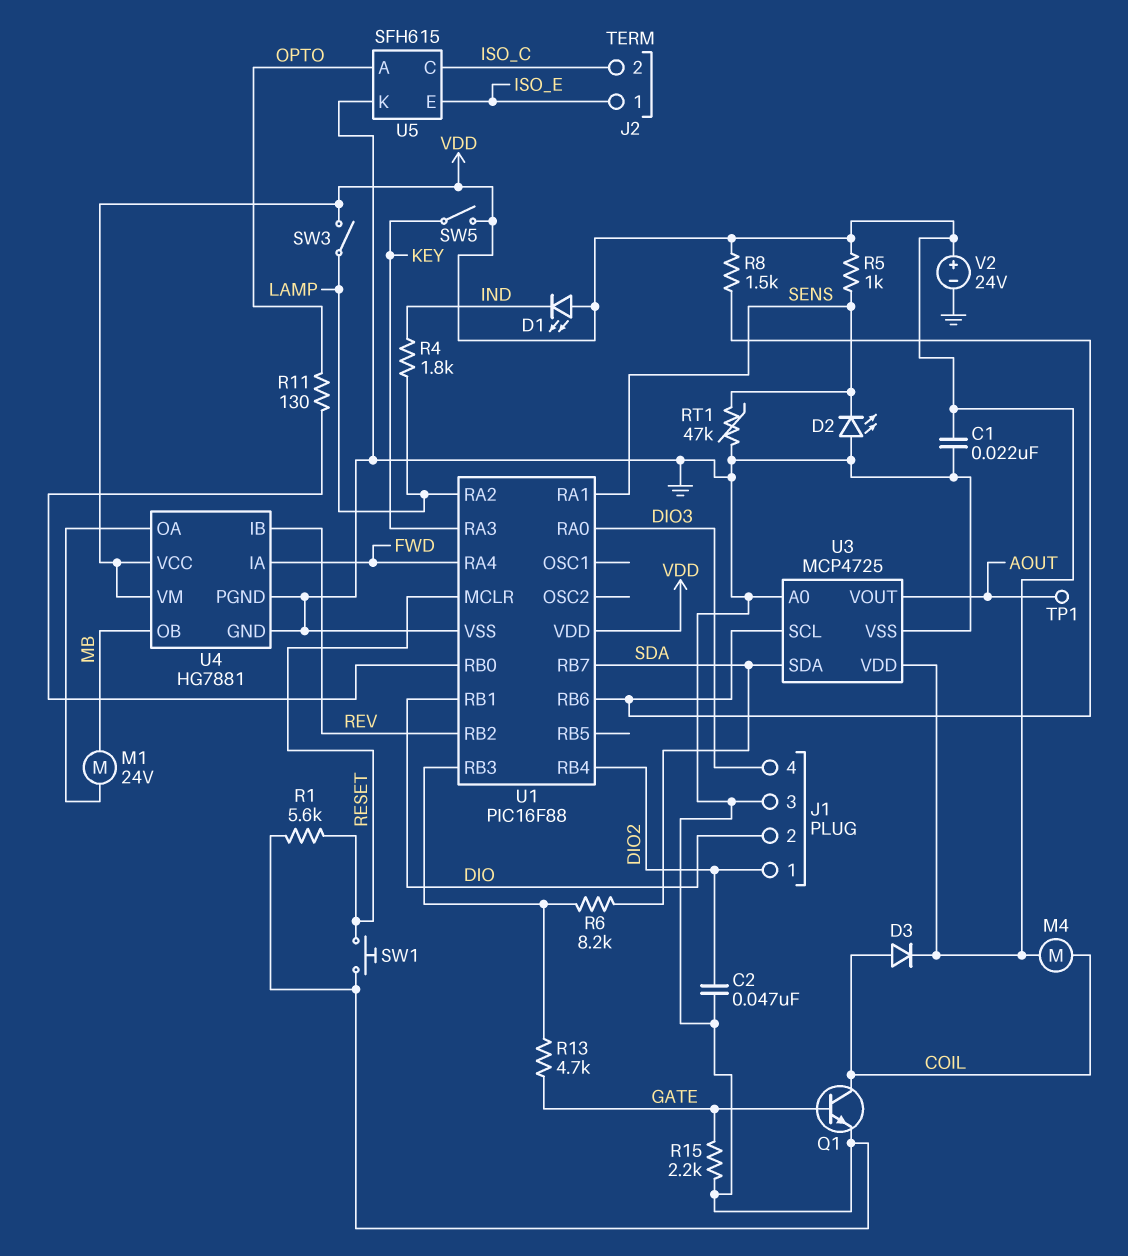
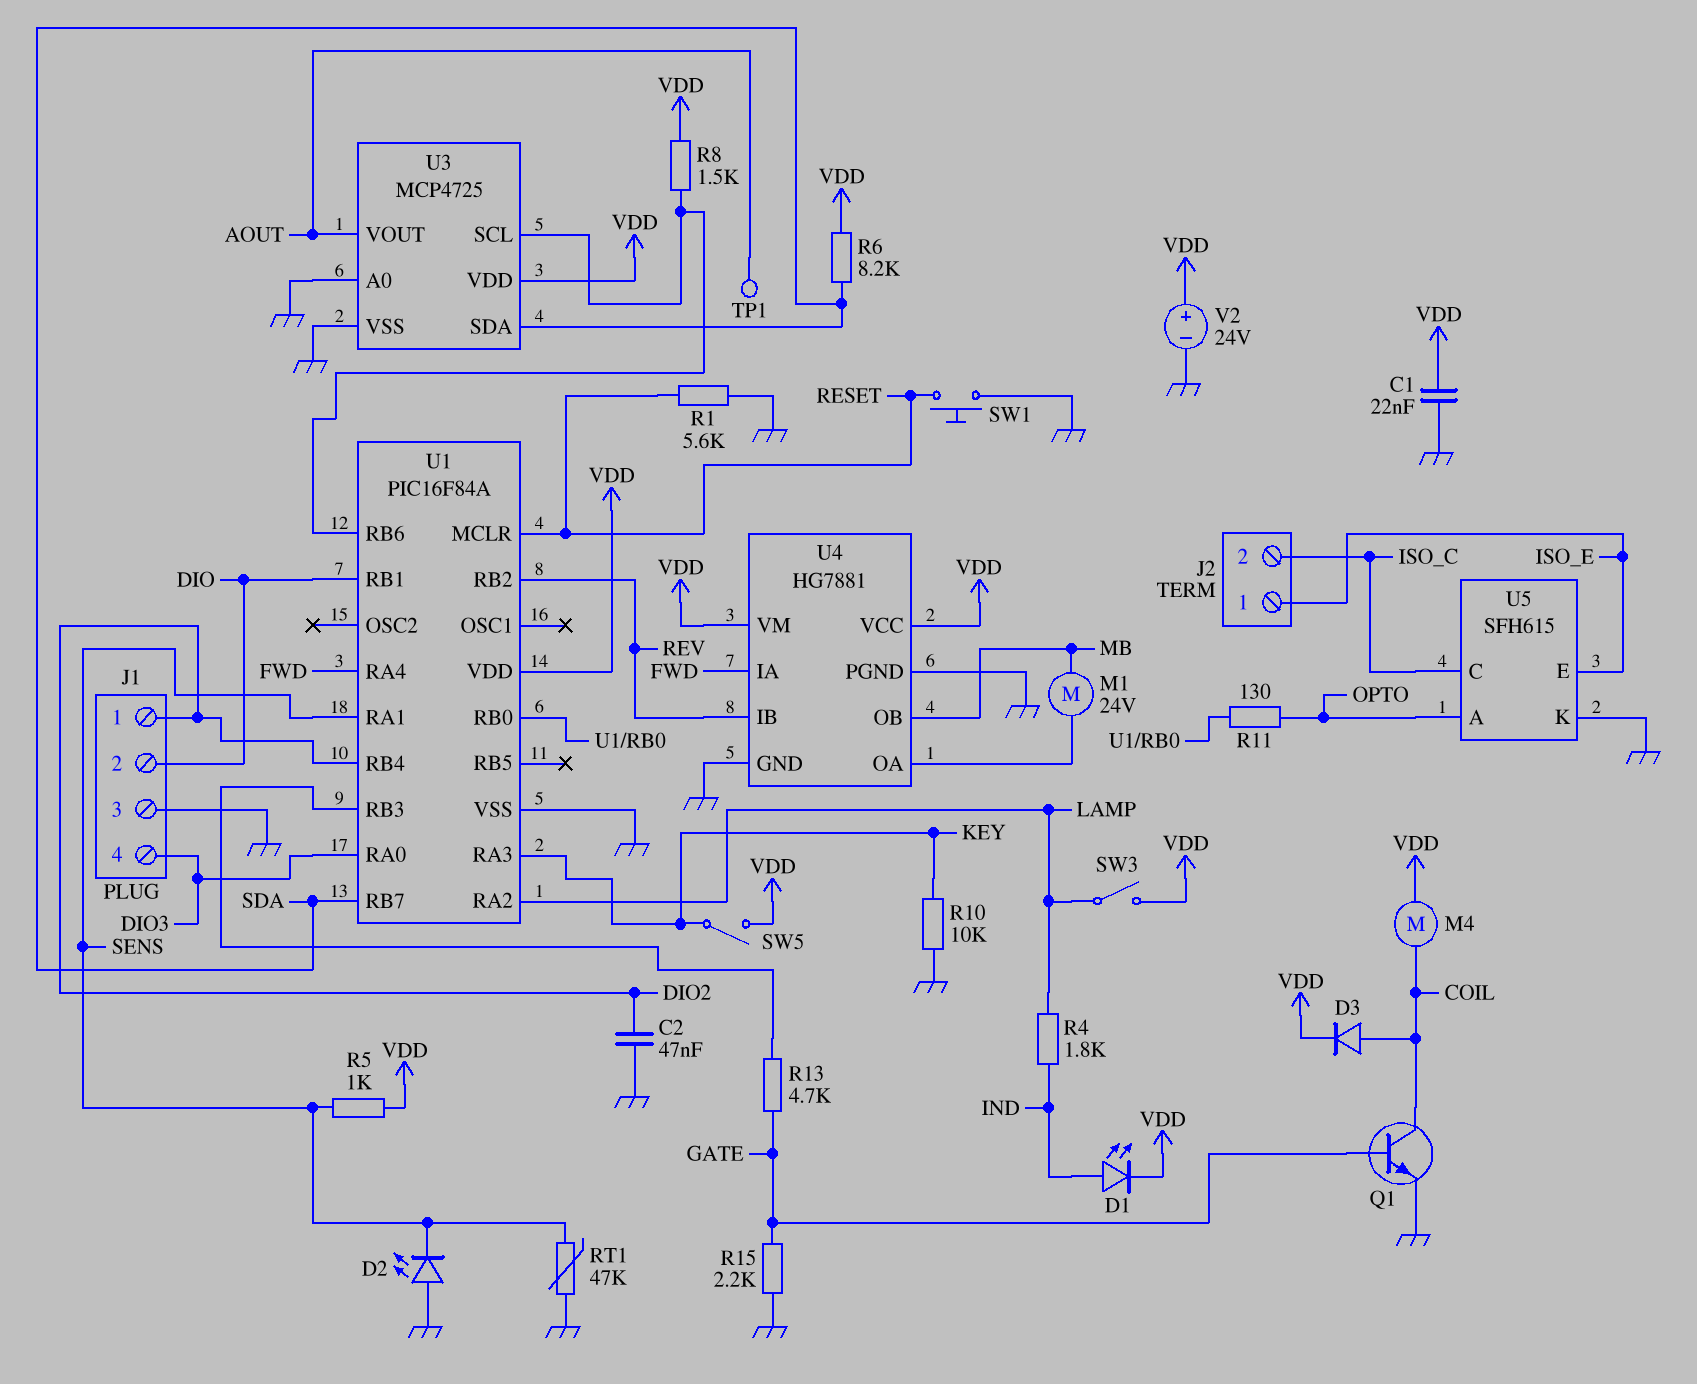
D1: LED (A VDD, K IND) -> LED (A IND, K VDD)
R6: 8.2k (SDA, U1/RB3) -> 8.2k (SDA, VDD)
R10: none -> 10k (GND, KEY)
U1: PIC16F88 -> PIC16F84A

